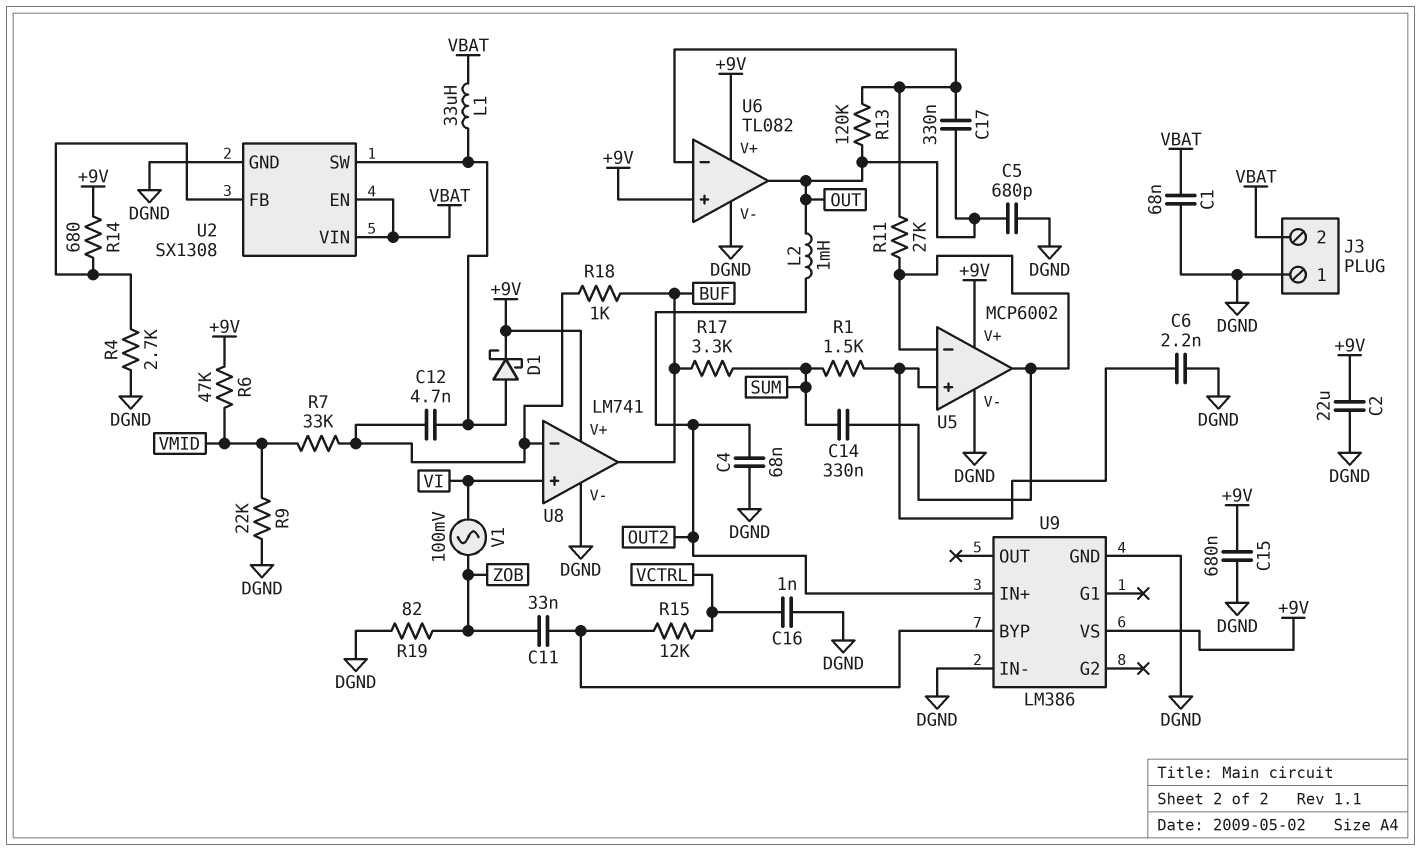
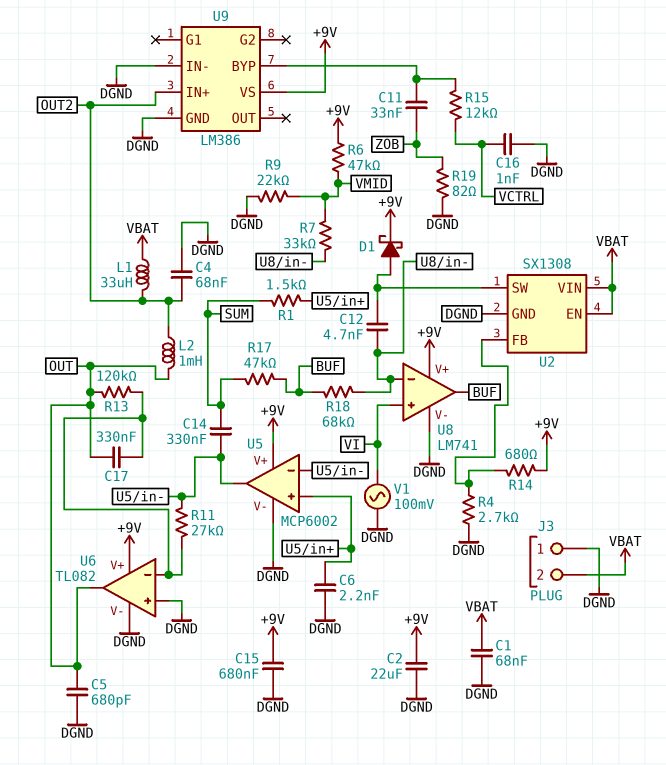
L1: 33uH (U2/SW, VBAT) -> 33uH (OUT2, VBAT)
R17: 3.3k (BUF, SUM) -> 47k (BUF, SUM)
R18: 1k (BUF, U8/in-) -> 68k (BUF, U8/in-)
U6 pin in+: +9V -> DGND
V1: AC 100mV (VI, ZOB) -> AC 100mV (DGND, VI)

